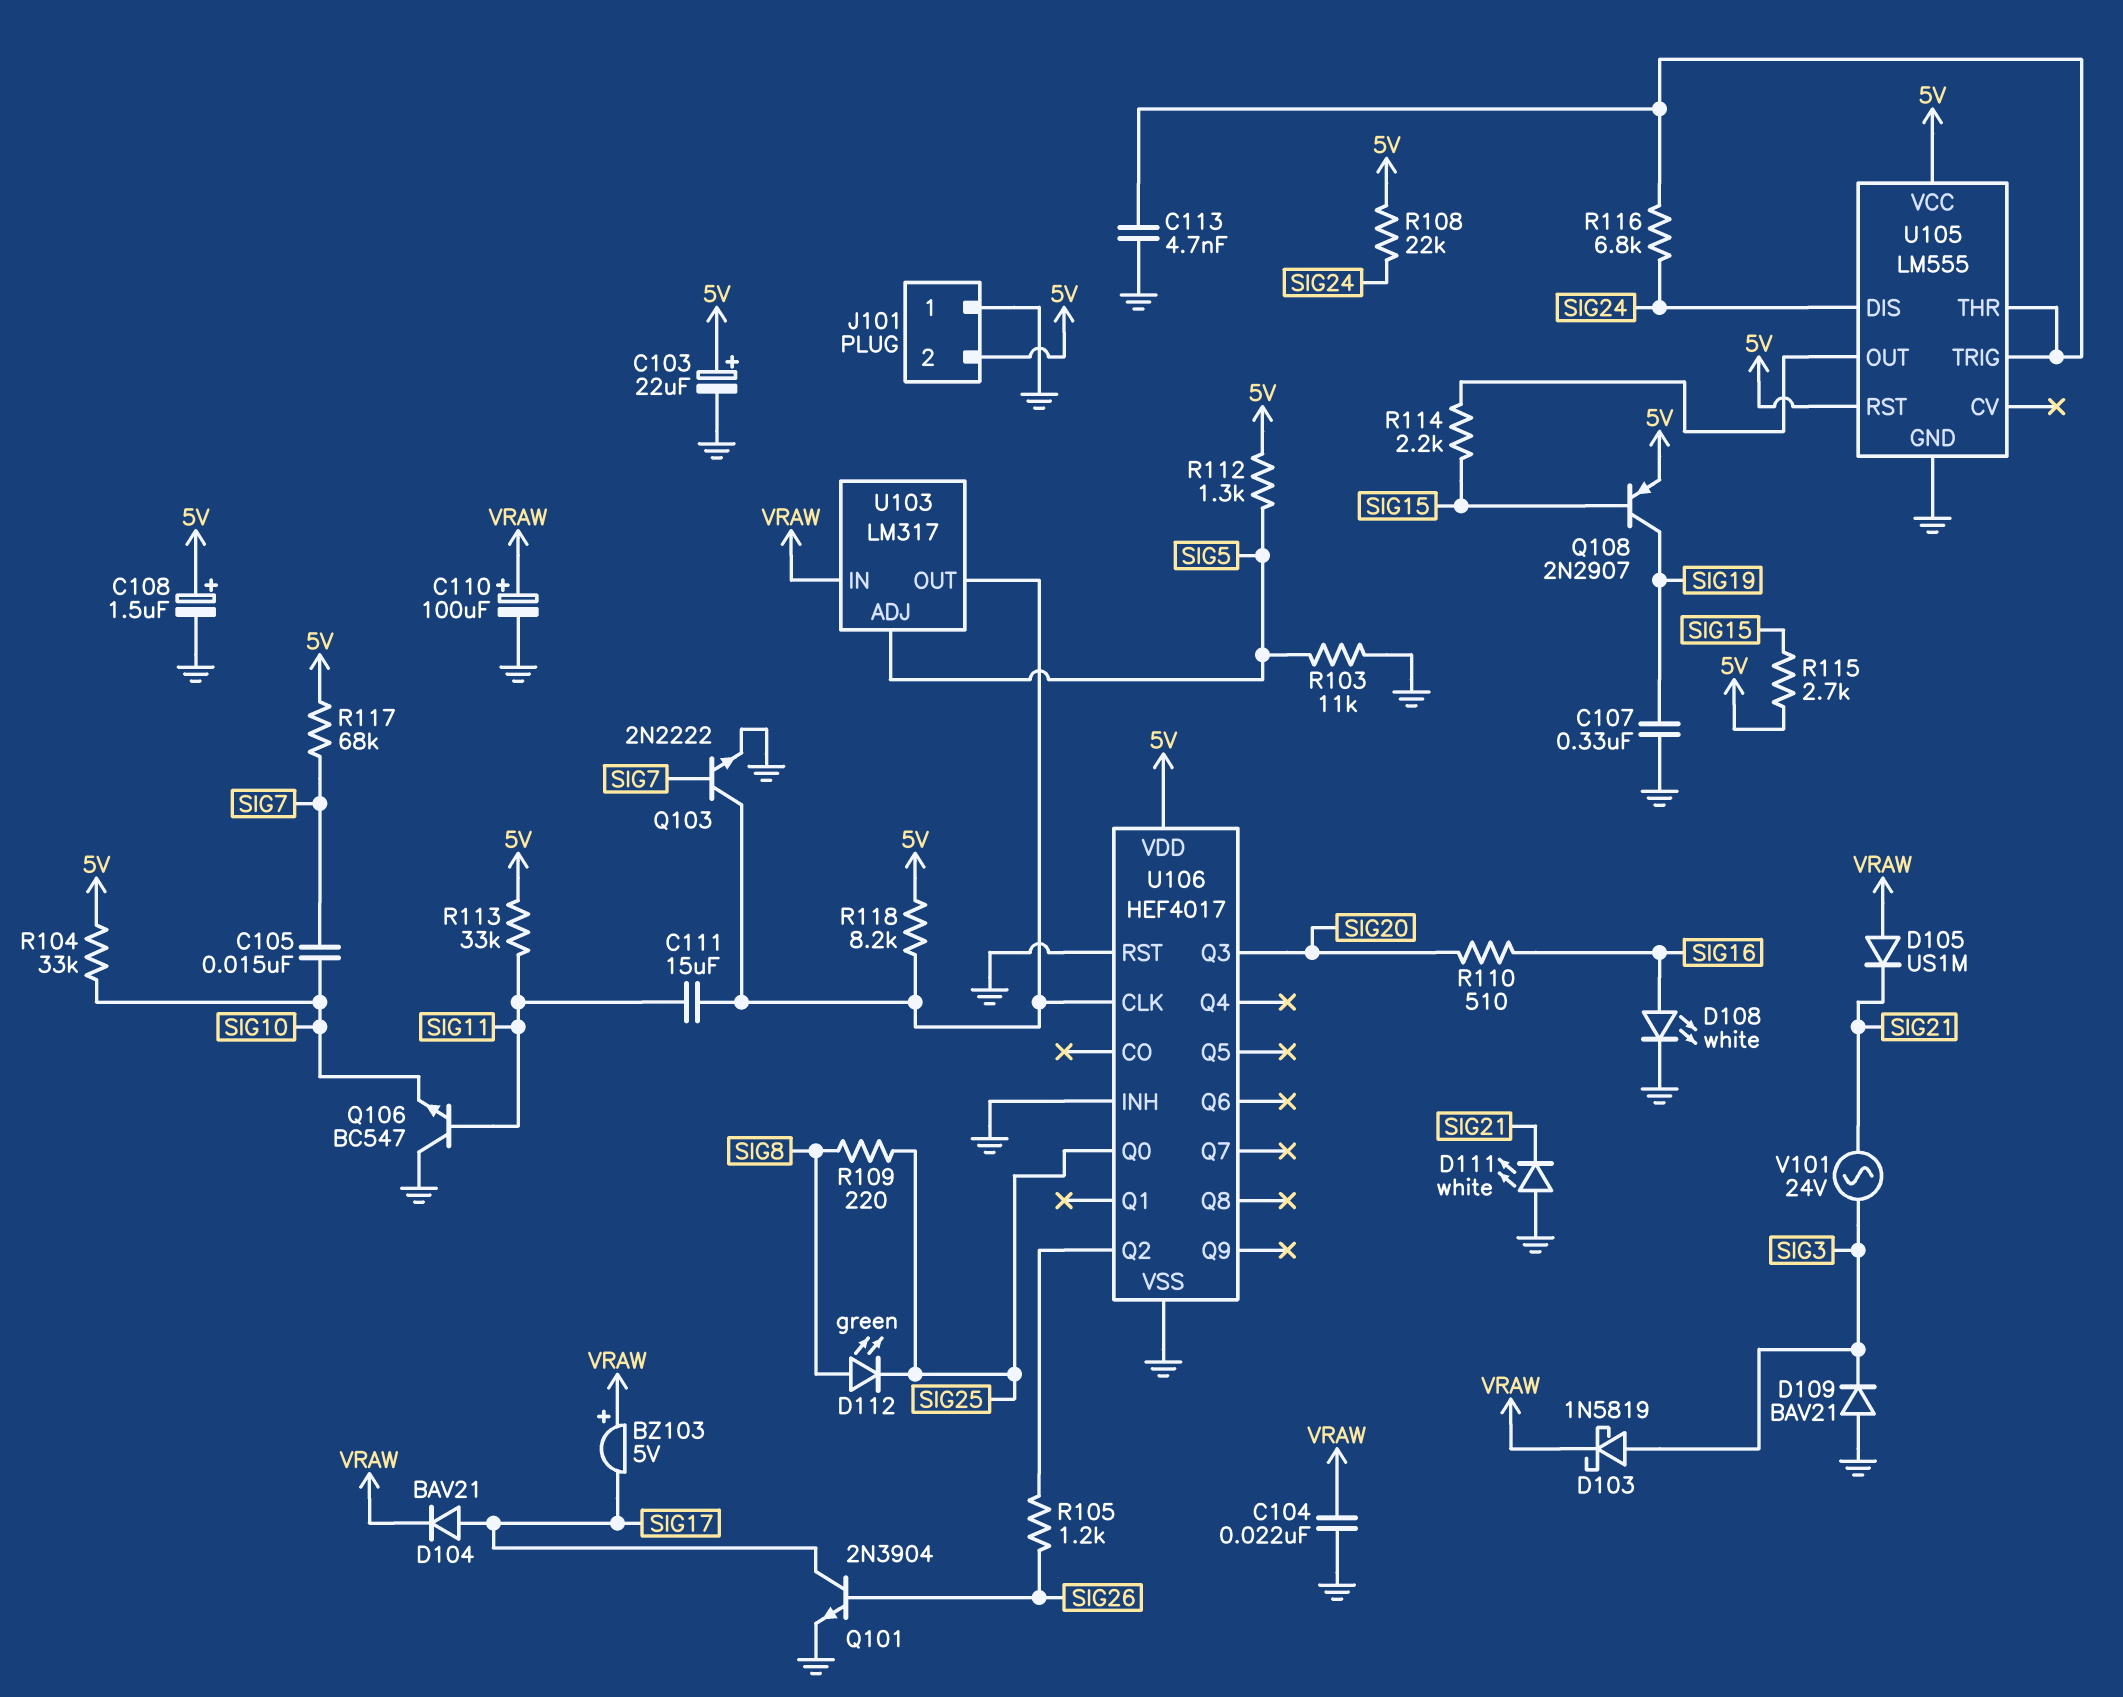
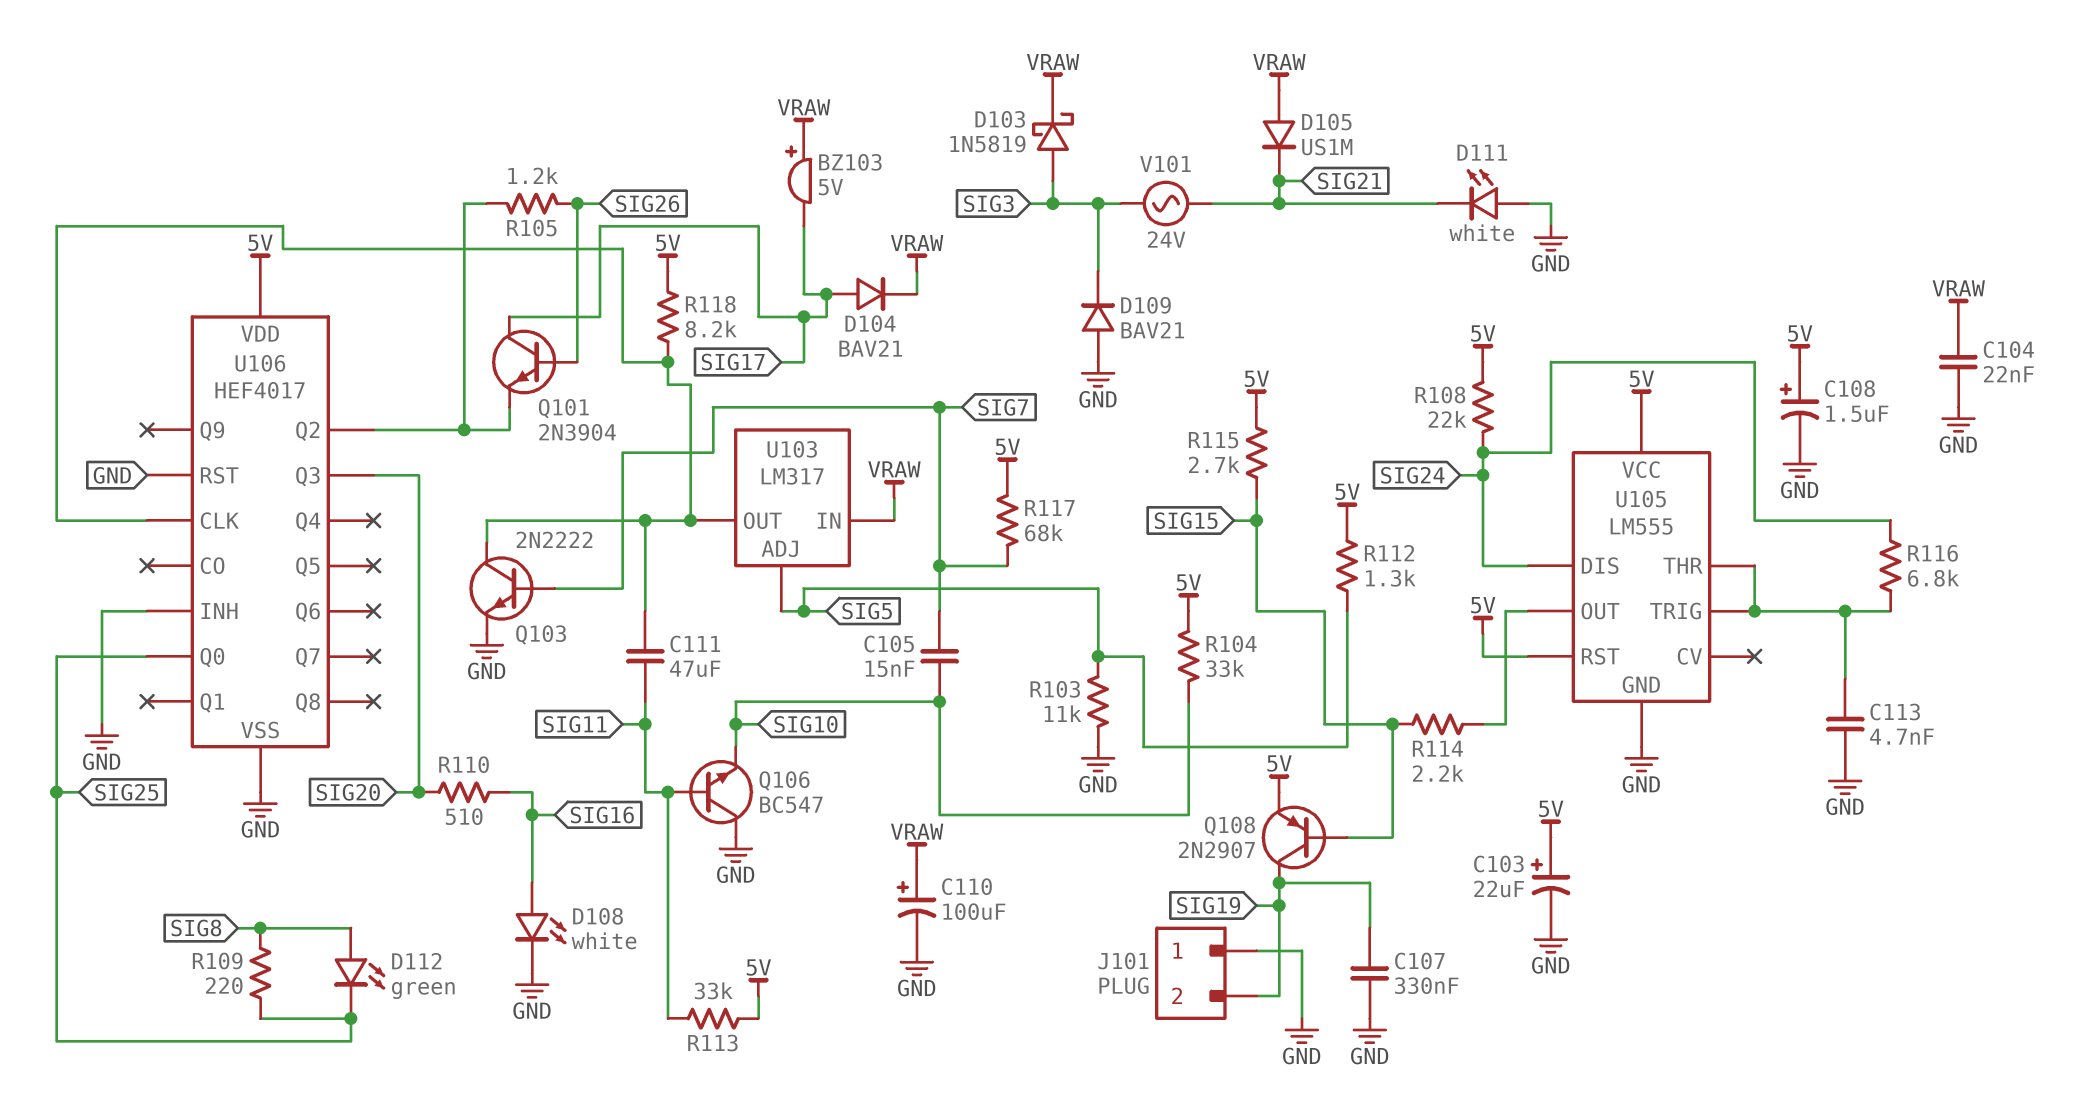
C111: 15uF (SIG11, U103/OUT) -> 47uF (SIG11, U103/OUT)
J101 pin 2: 5V -> SIG19
Q101: NPN 2N3904 (B SIG26, C SIG17, E GND) -> NPN 2N3904 (B SIG26, C SIG17, E U106/Q2)

